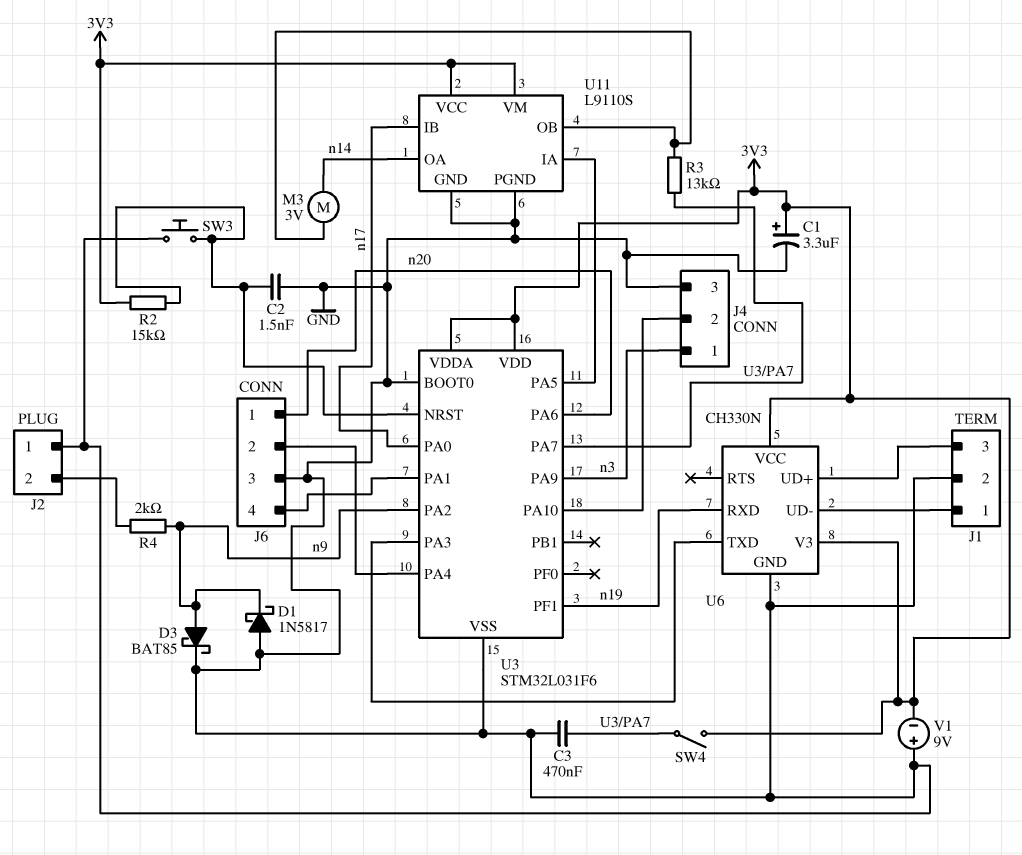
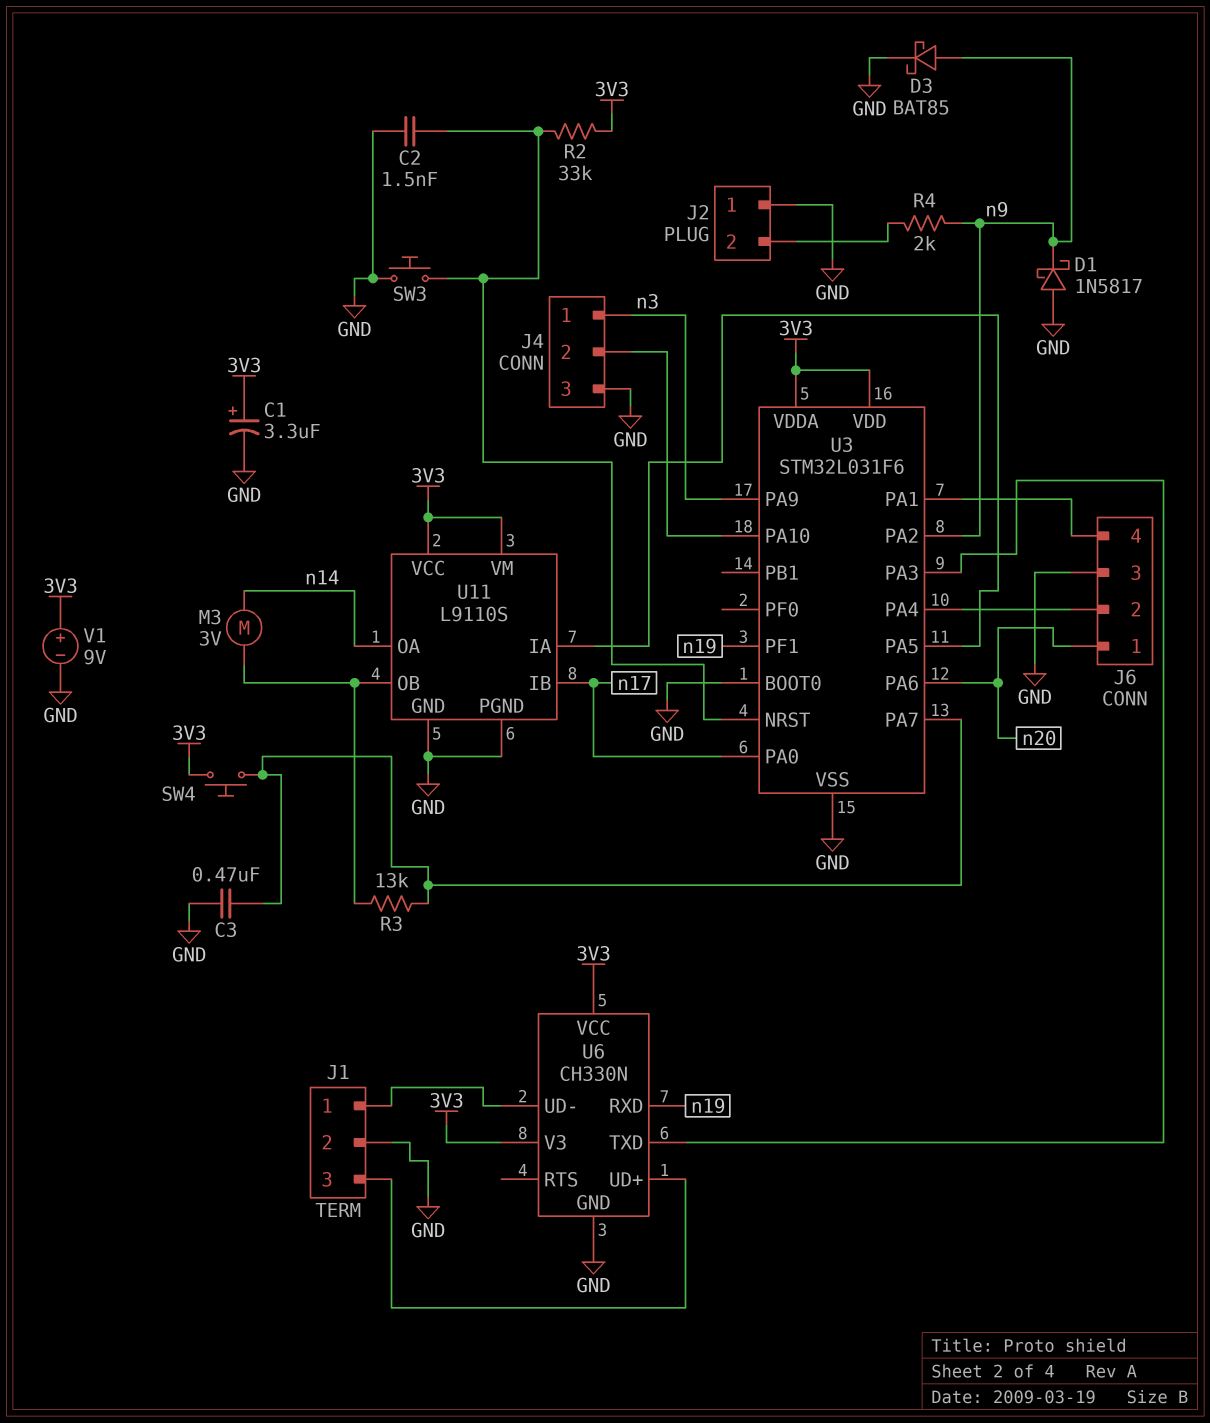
R2: 15k (3V3, U3/NRST) -> 33k (3V3, U3/NRST)
SW4: switch (3V3, U3/PA7) -> button (3V3, U3/PA7)
V1: 9V (plus GND, minus 3V3) -> 9V (plus 3V3, minus GND)

